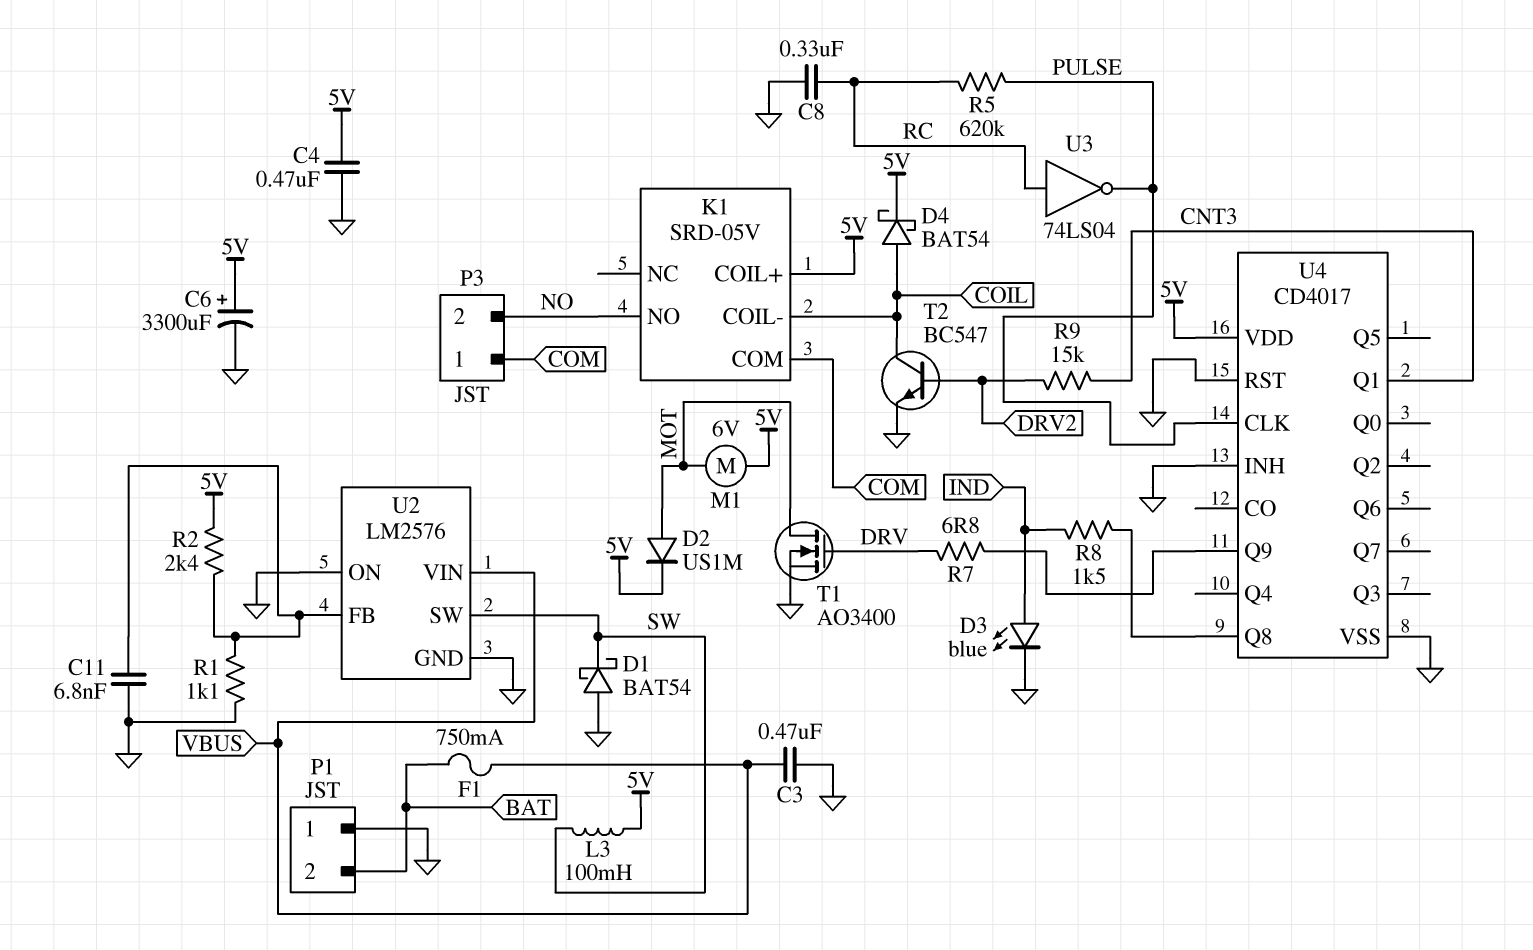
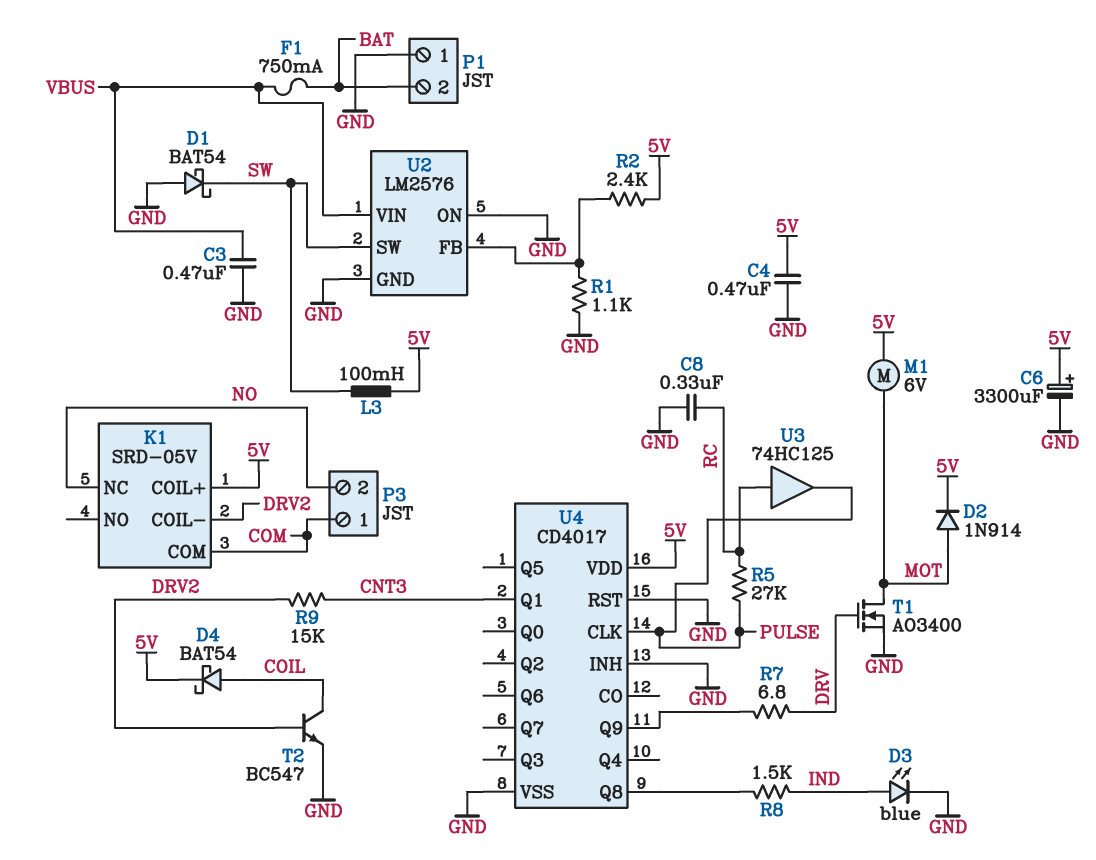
C11: 6.8nF (GND, U2/FB) -> none
D2: diode US1M (A MOT, K 5V) -> diode 1N914 (A MOT, K 5V)
K1 pin COIL-: COIL -> DRV2
K1 pin NC: none -> NO
K1 pin NO: NO -> none
R5: 620k (PULSE, RC) -> 27k (PULSE, RC)
U3: NOT 74LS04 (in RC, out PULSE) -> buffer 74HC125 (in RC, out PULSE)

